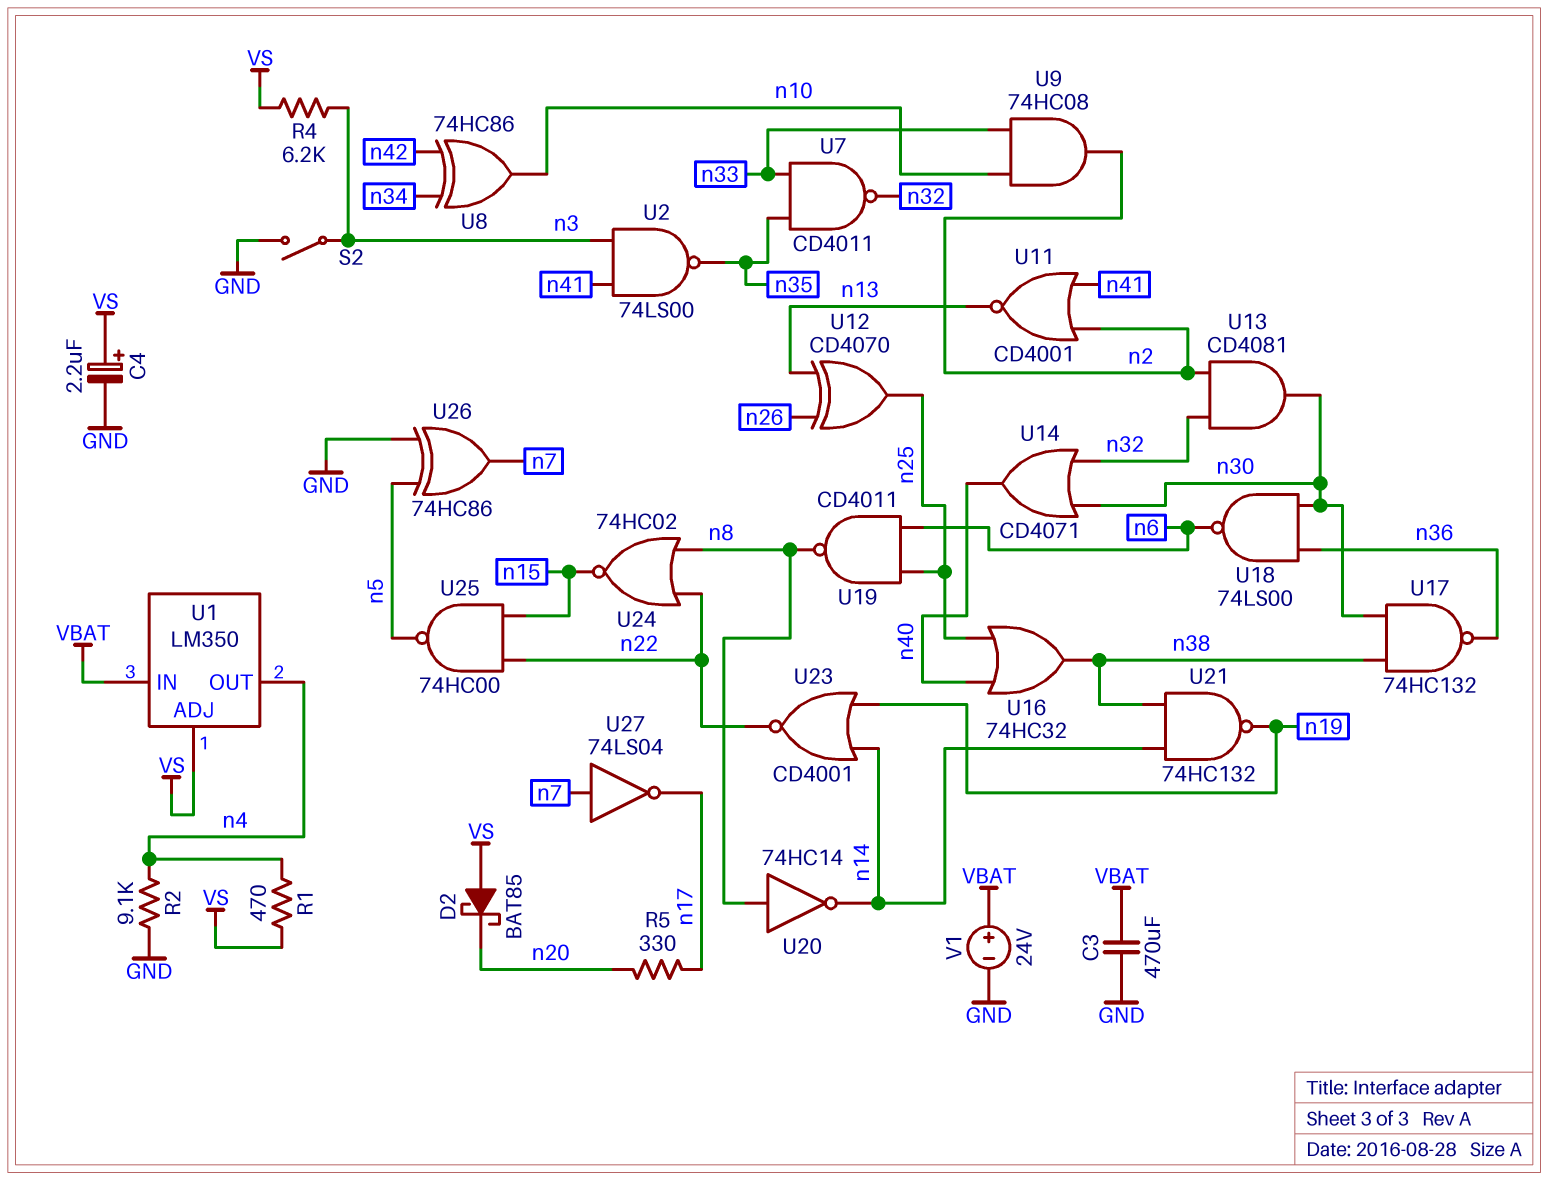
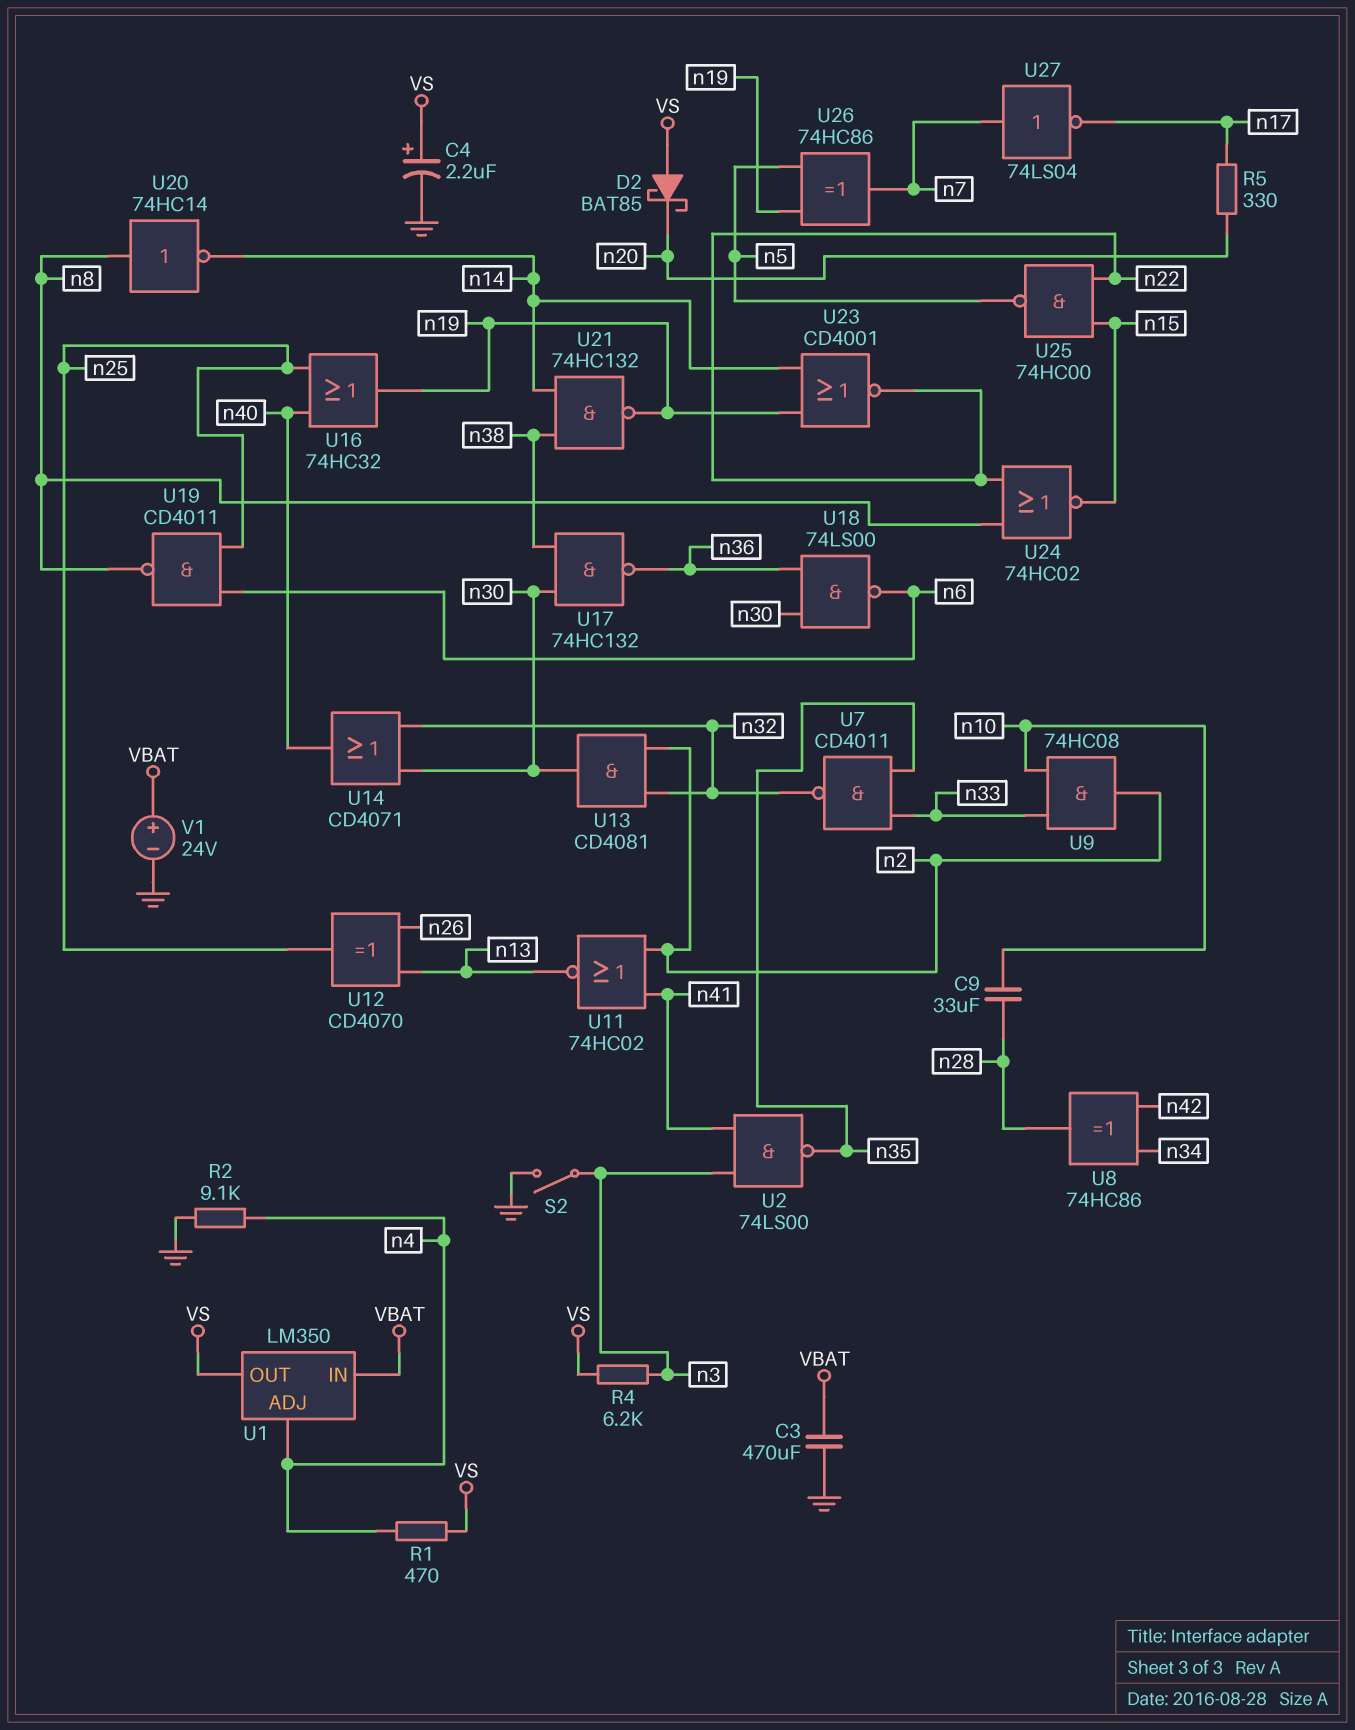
C9: none -> 33uF (n10, n28)
U1 pin ADJ: VS -> n4
U1 pin OUT: n4 -> VS
U8: XOR 74HC86 (in n34, in n42, out n10) -> XOR 74HC86 (in n34, in n42, out n28)
U11: NOR CD4001 (in n2, in n41, out n13) -> NOR 74HC02 (in n2, in n41, out n13)
U16: OR 74HC32 (in n25, in n40, out n38) -> OR 74HC32 (in n25, in n40, out n19)
U26: XOR 74HC86 (in GND, in n5, out n7) -> XOR 74HC86 (in n5, in n19, out n7)

